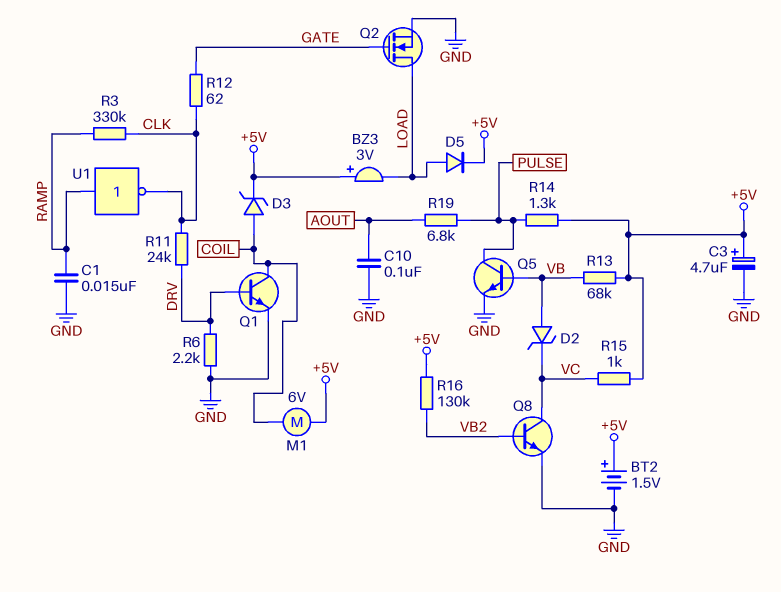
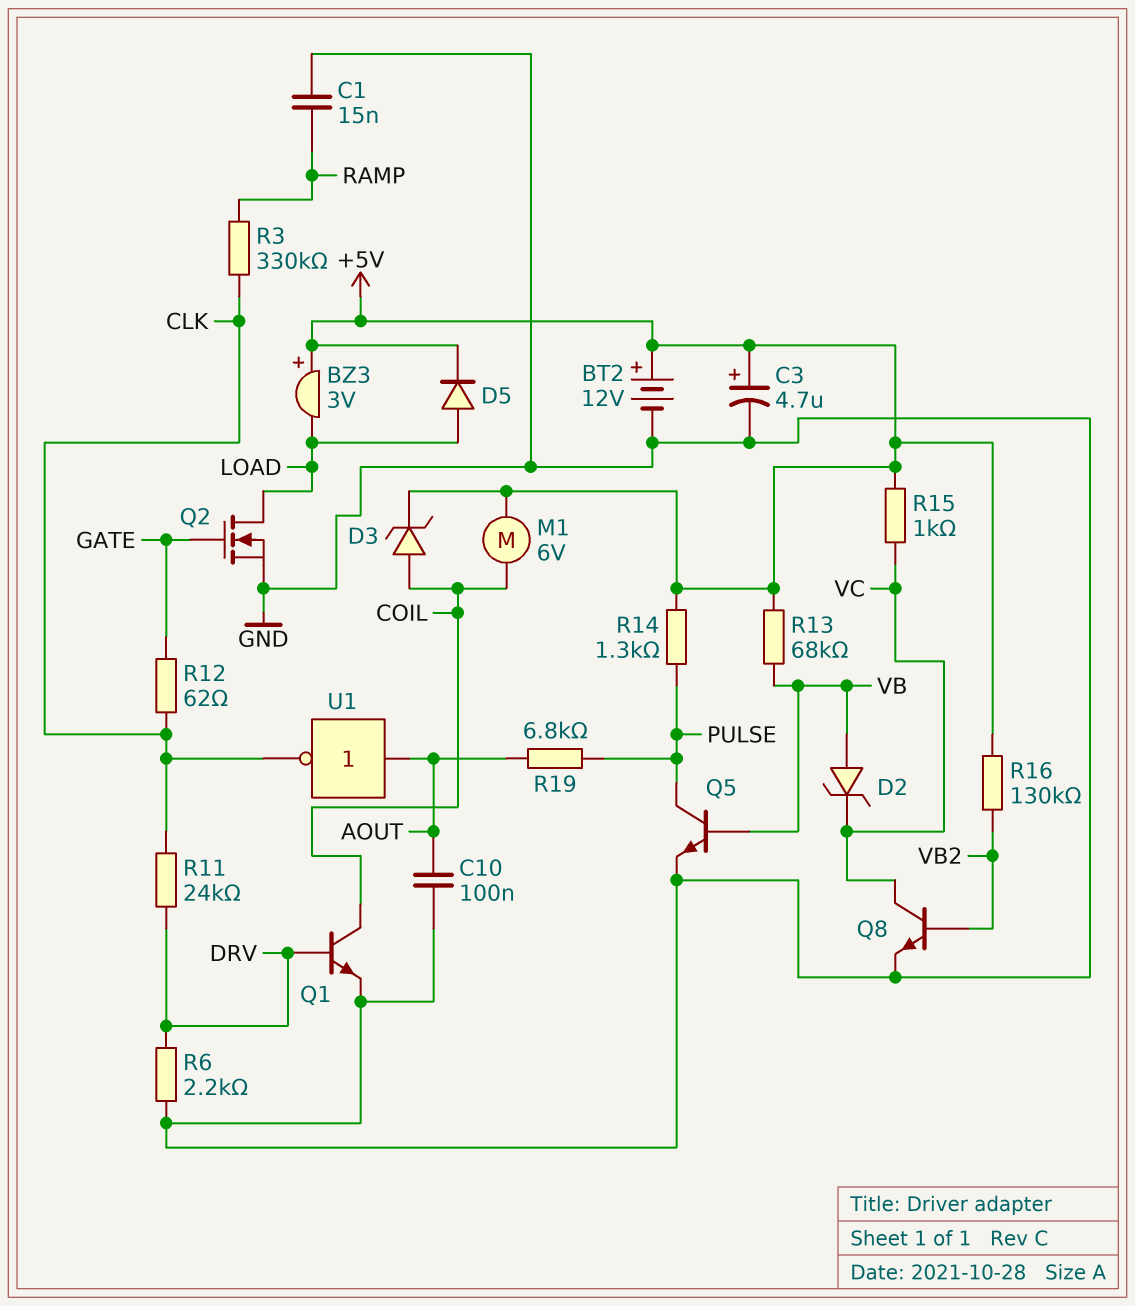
BT2: 1.5V (plus +5V, minus GND) -> 12V (plus +5V, minus GND)
U1: NOT (in RAMP, out CLK) -> NOT (in AOUT, out CLK)

